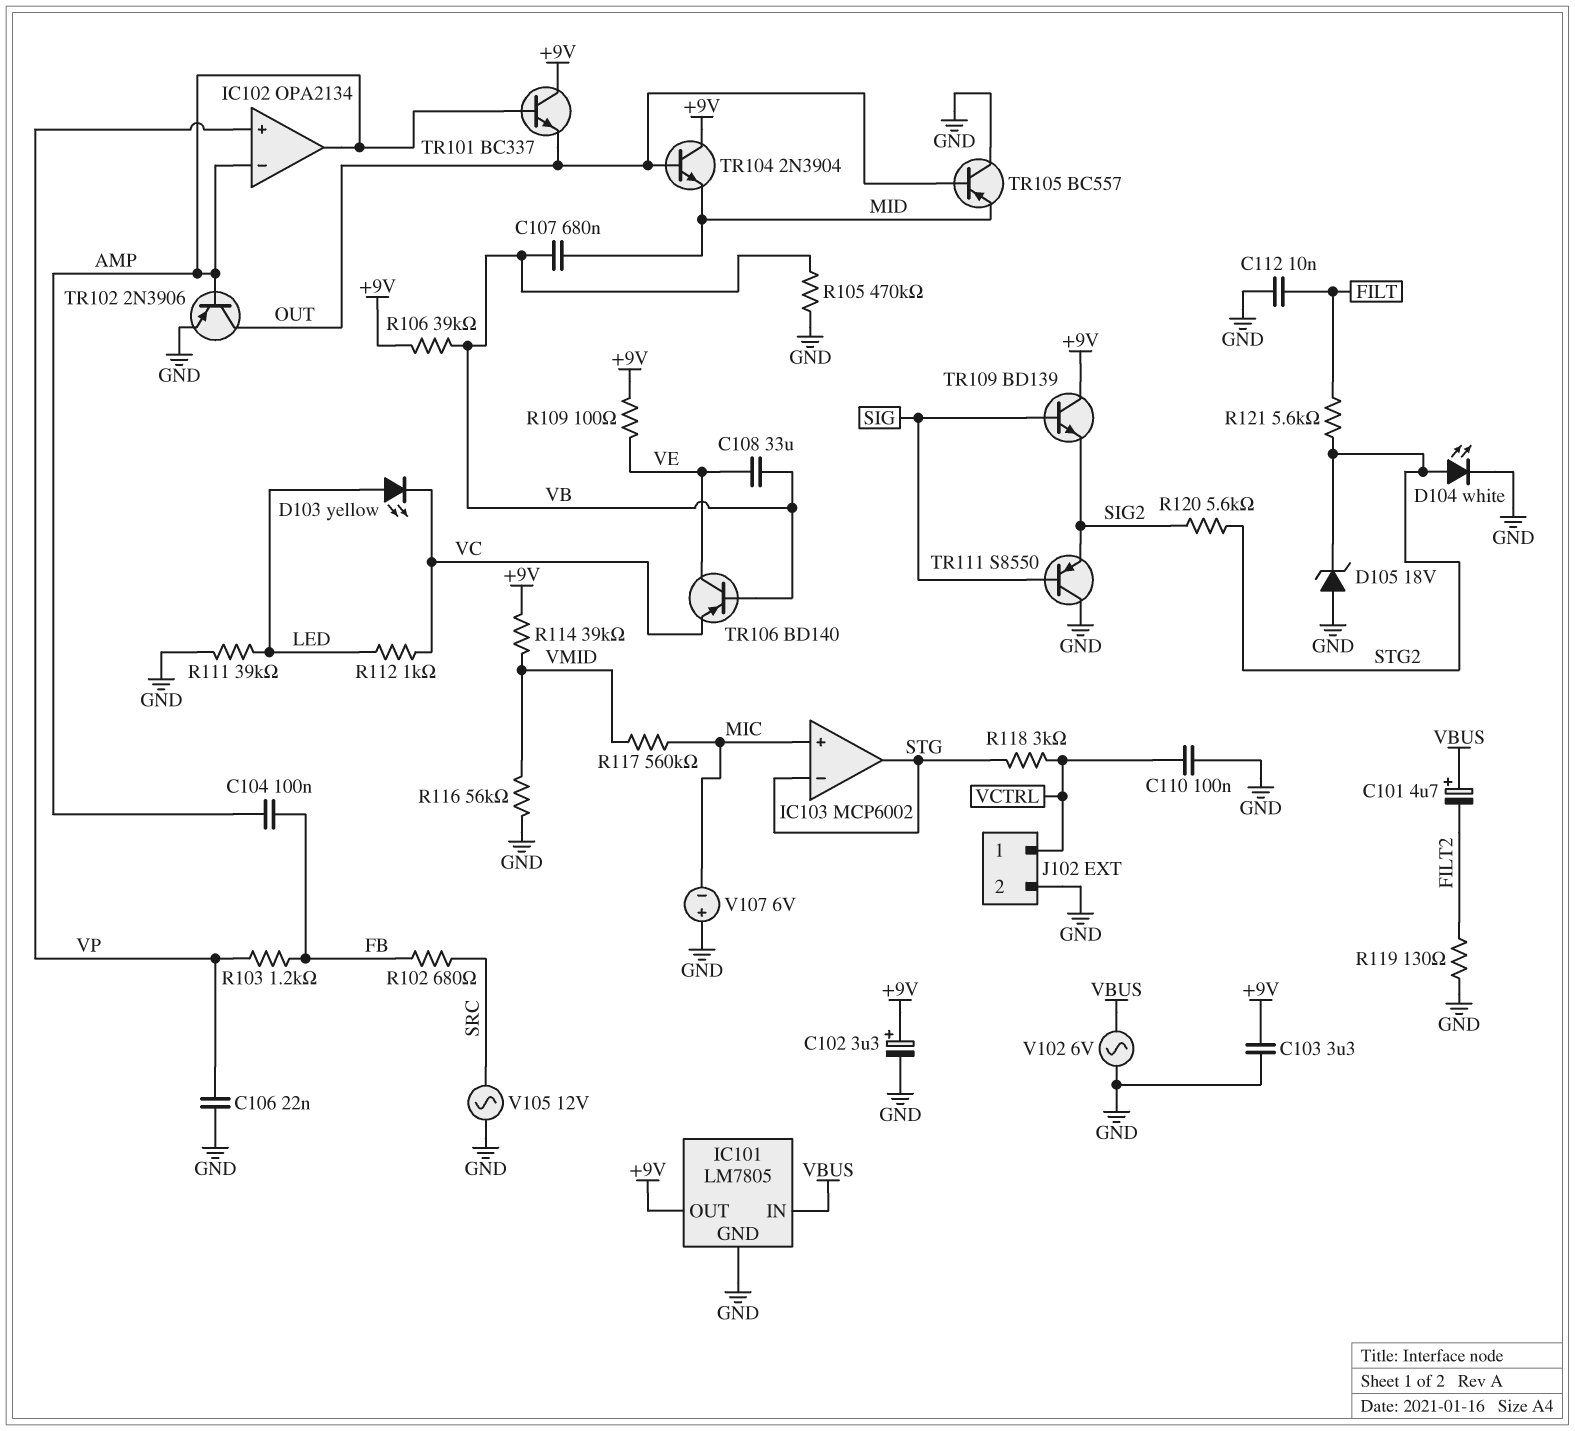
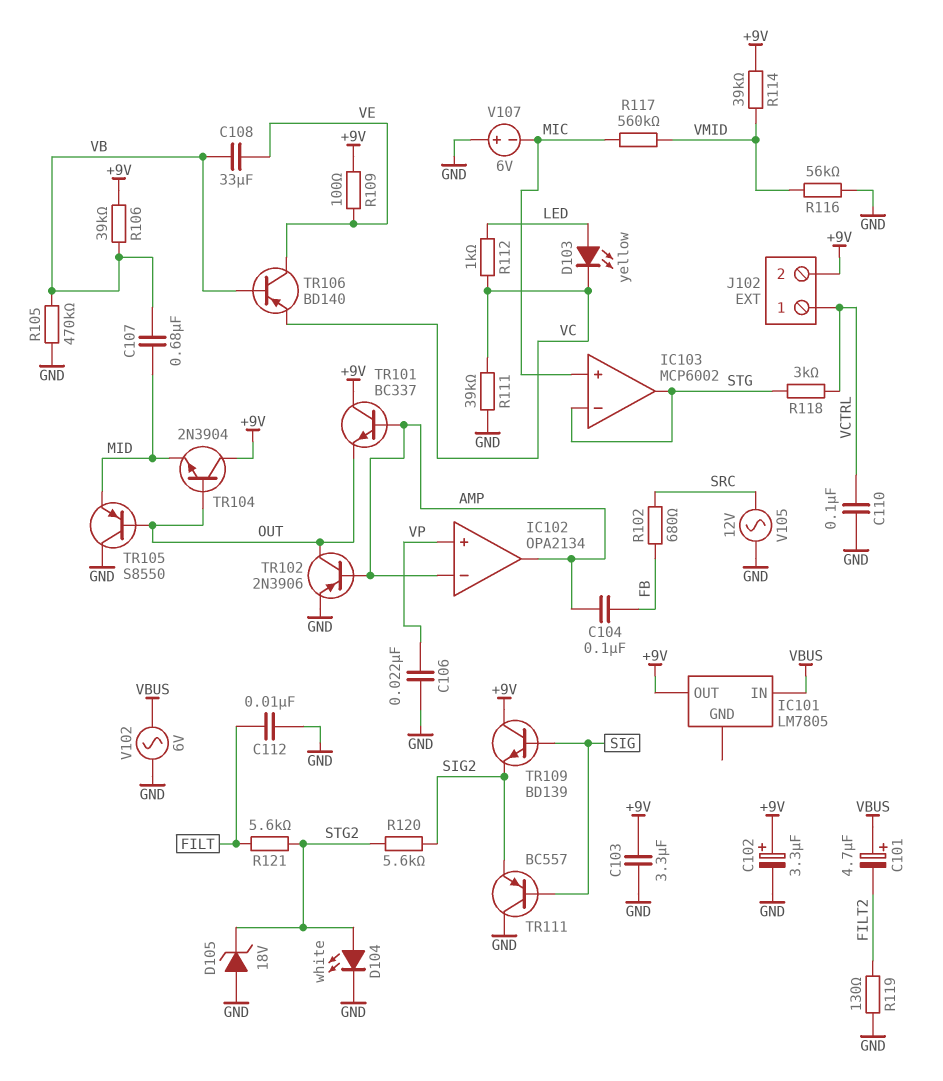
IC101 pin GND: GND -> none
J102 pin 2: GND -> +9V
R103: 1.2k (FB, VP) -> none
R111: 39k (GND, LED) -> 39k (GND, VC)
TR105: PNP BC557 (B OUT, C GND, E MID) -> PNP S8550 (B OUT, C GND, E MID)
TR111: PNP S8550 (B SIG, C GND, E SIG2) -> PNP BC557 (B SIG, C GND, E SIG2)

